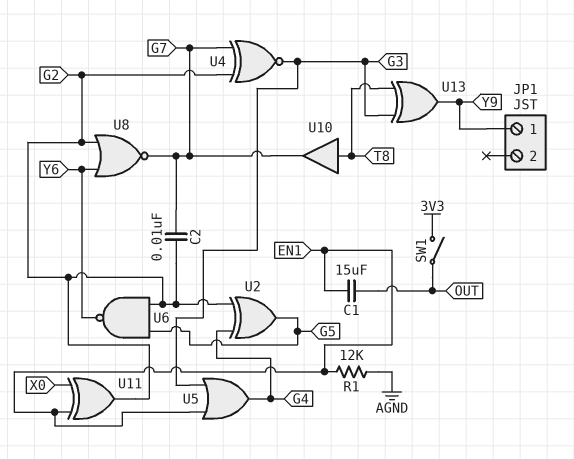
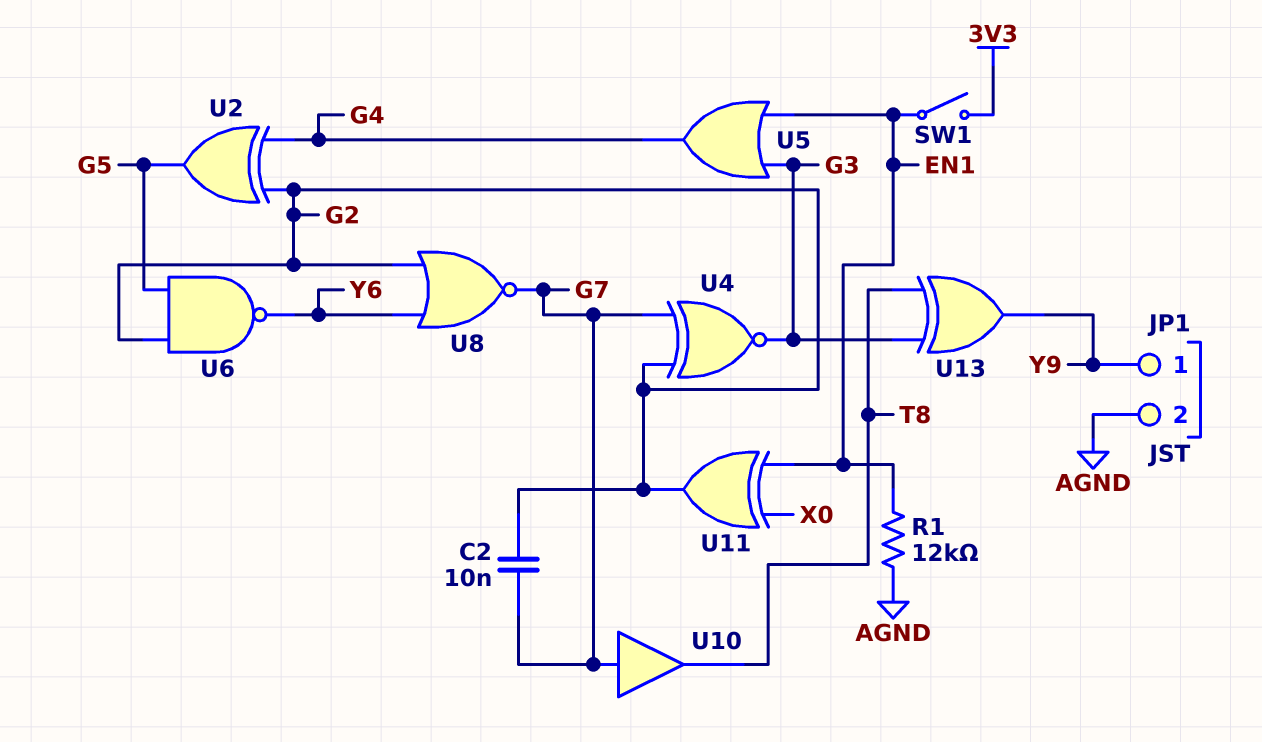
C1: 15uF (EN1, OUT) -> none
JP1 pin 2: none -> AGND
SW1: switch (3V3, OUT) -> switch (3V3, EN1)
U10: buffer (in T8, out G7) -> buffer (in G7, out T8)

